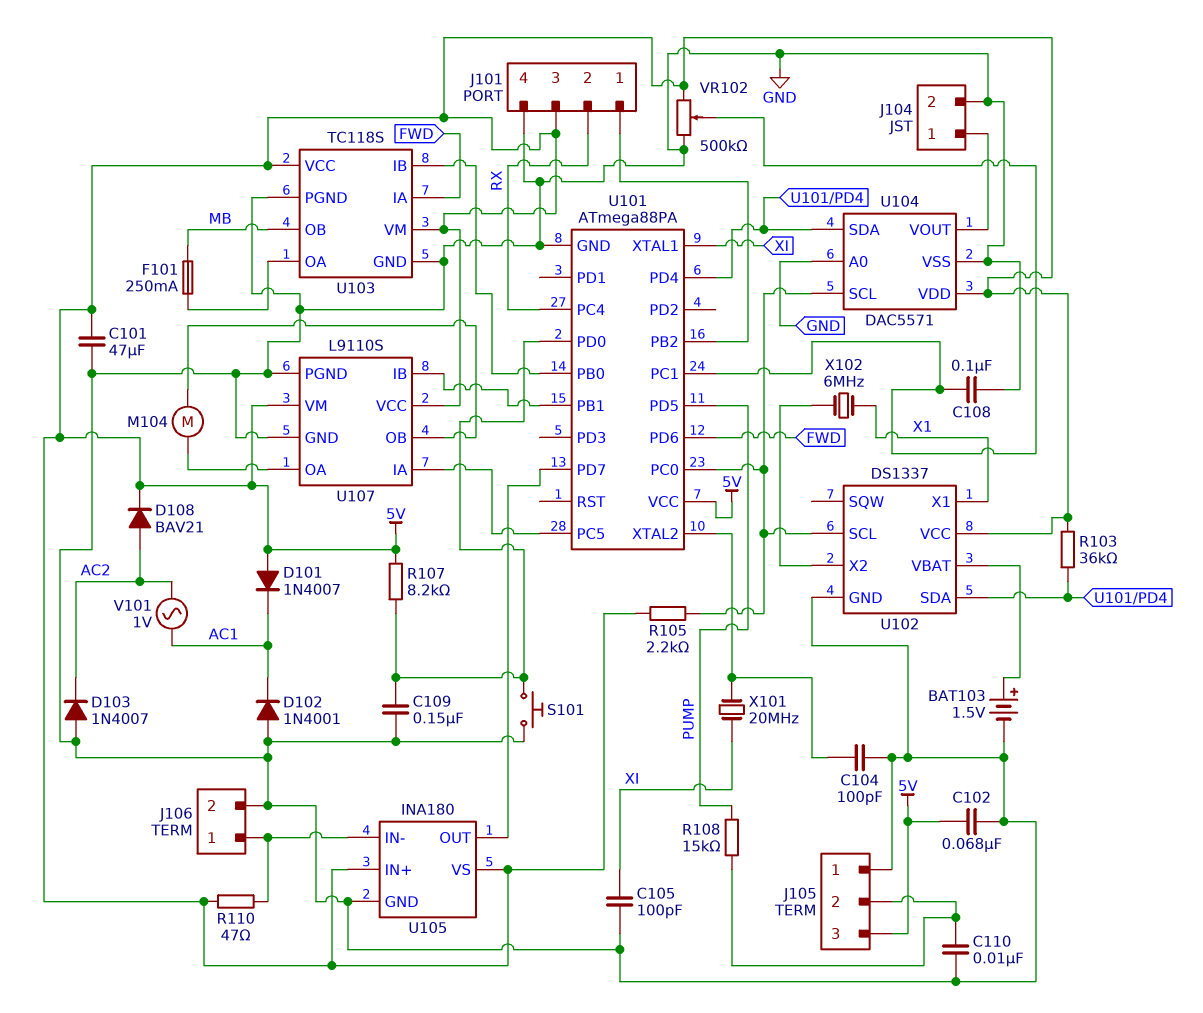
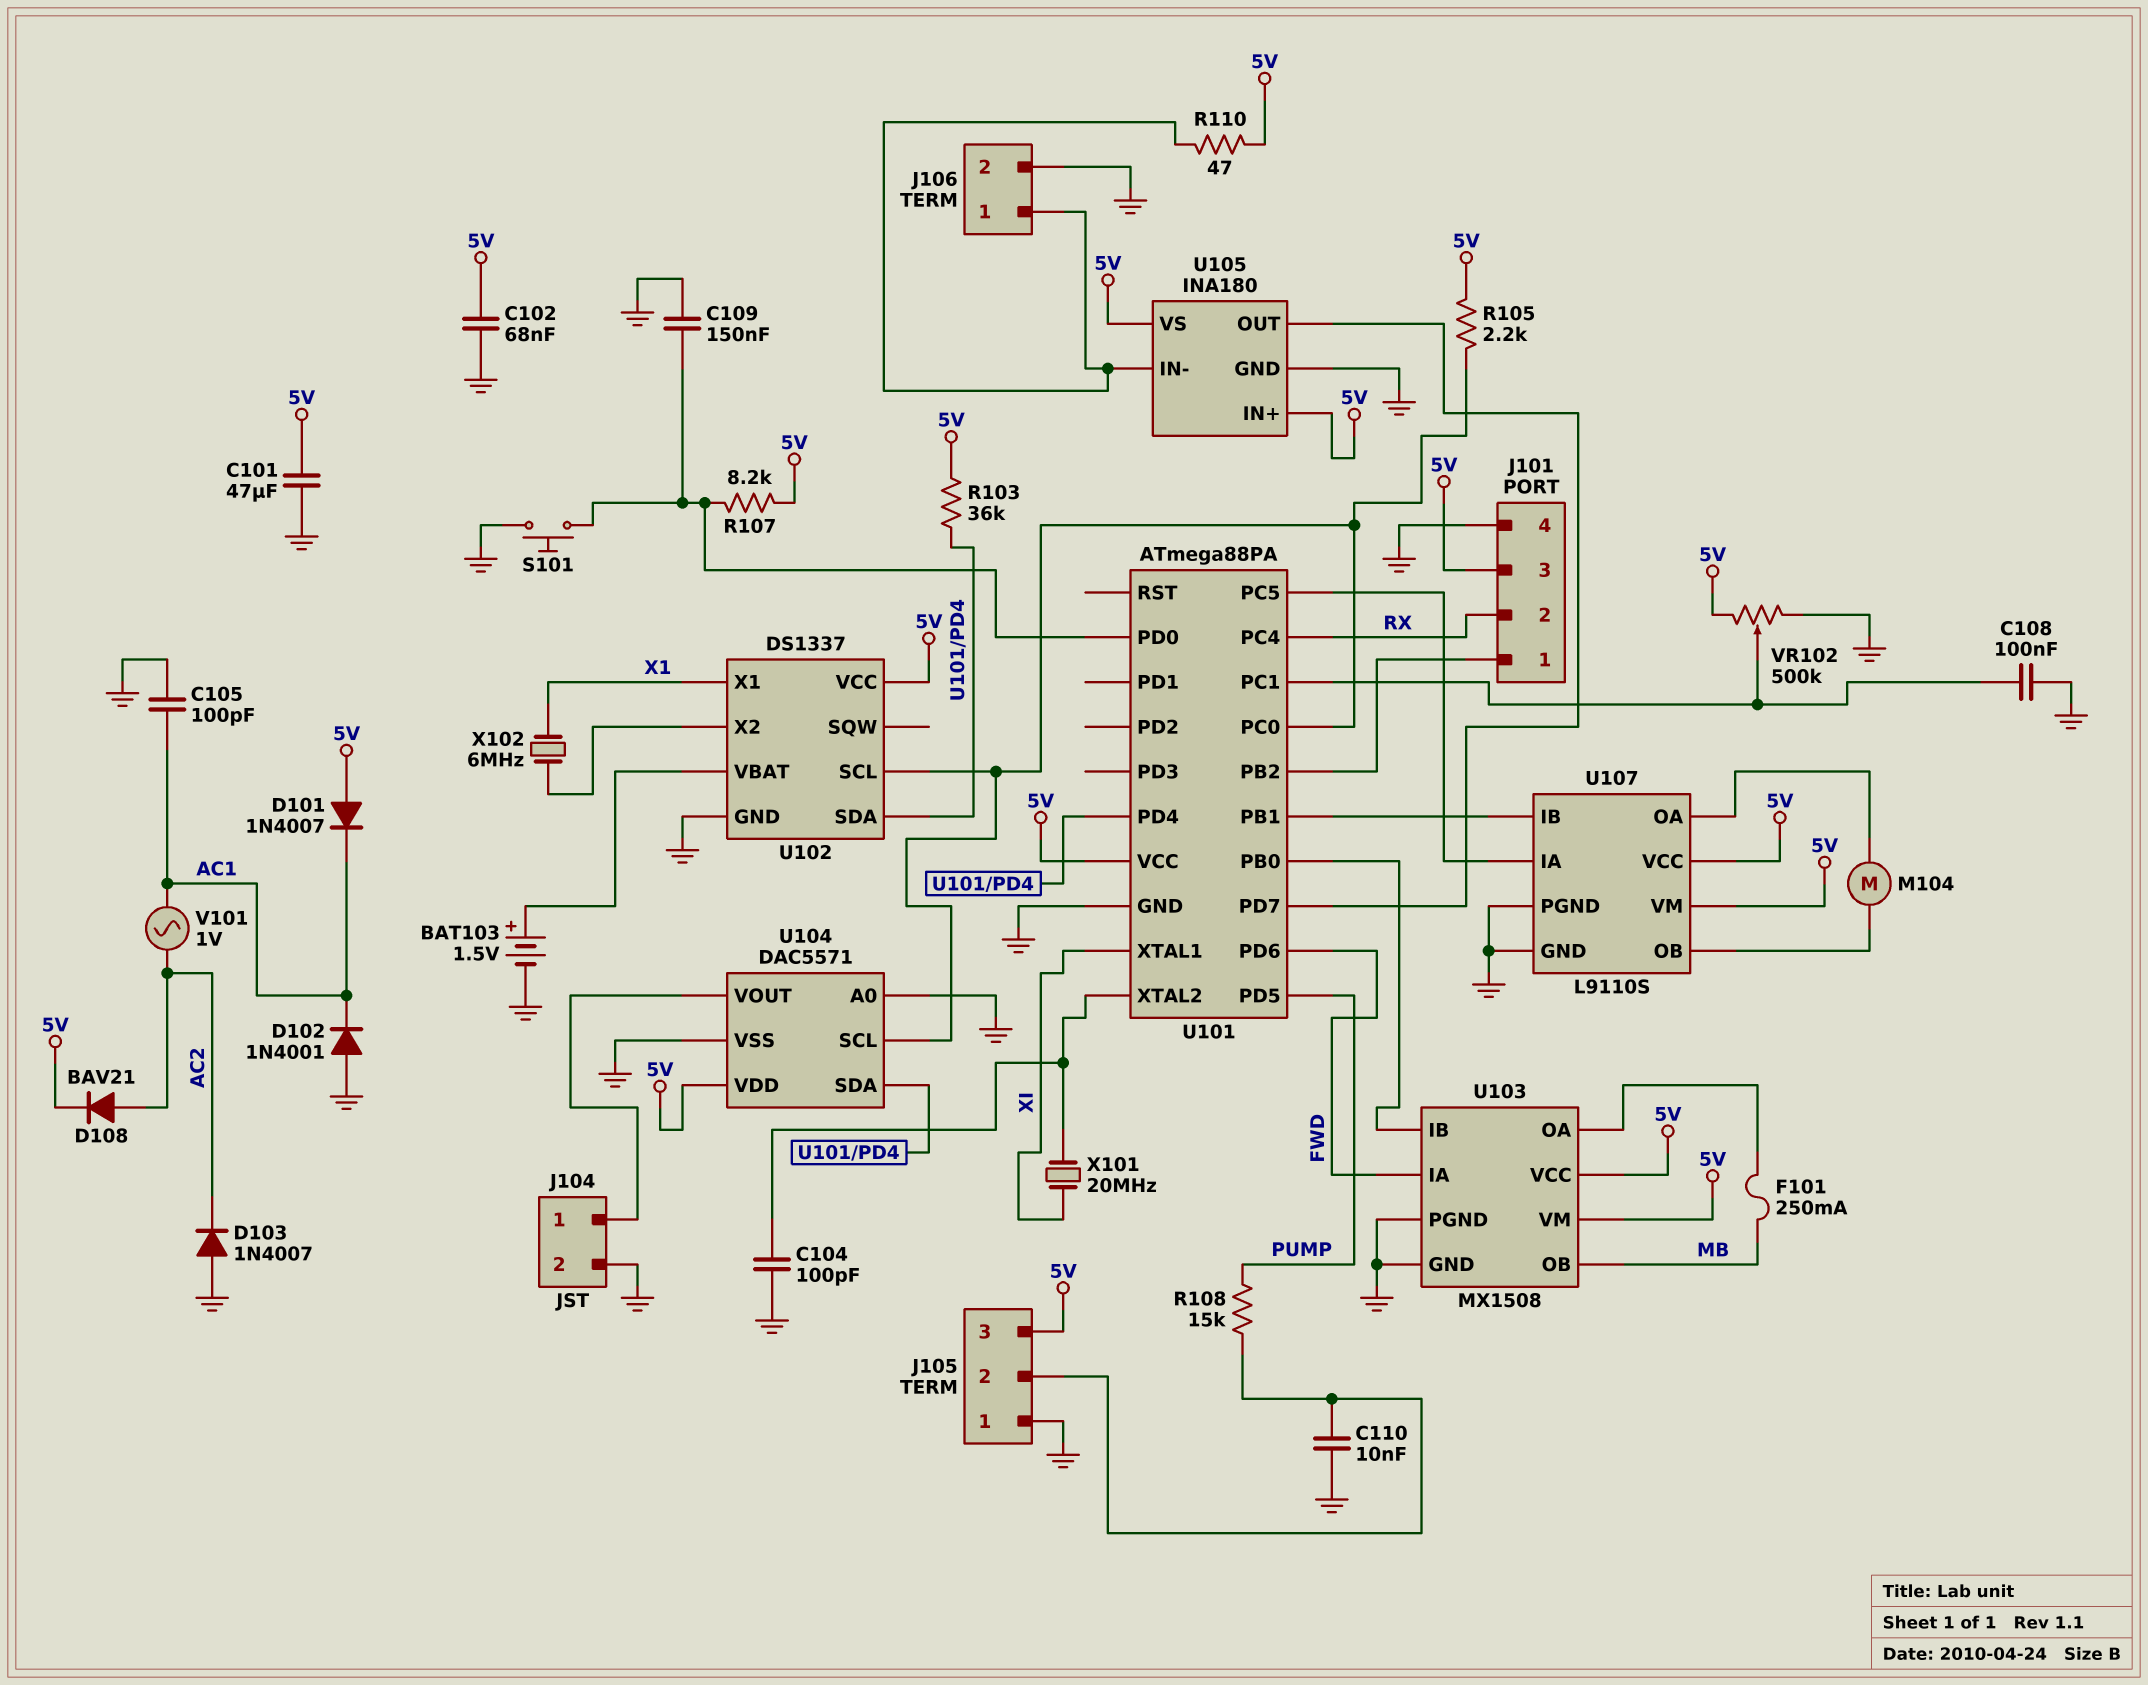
C105: 100pF (GND, XI) -> 100pF (AC1, GND)
U103: TC118S -> MX1508

